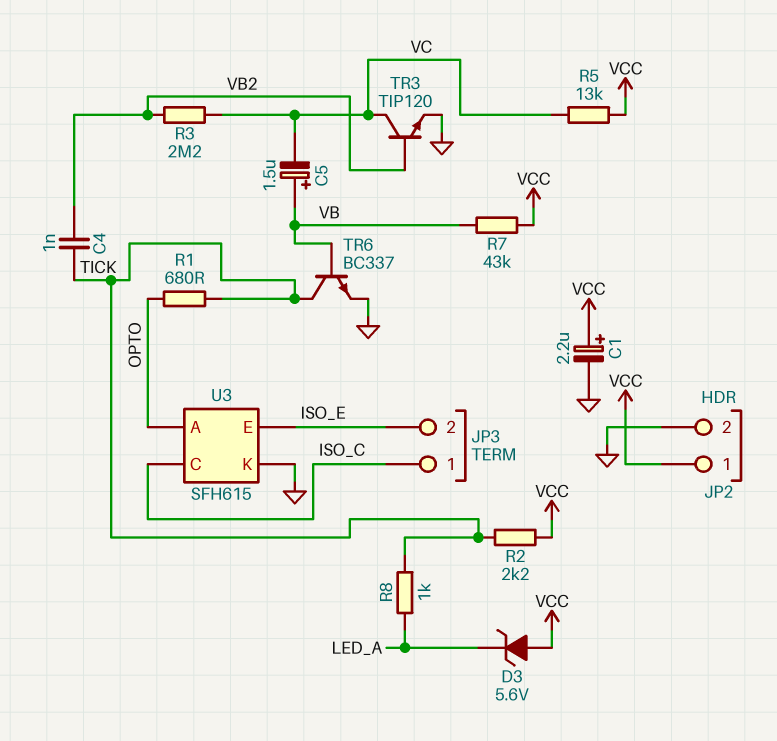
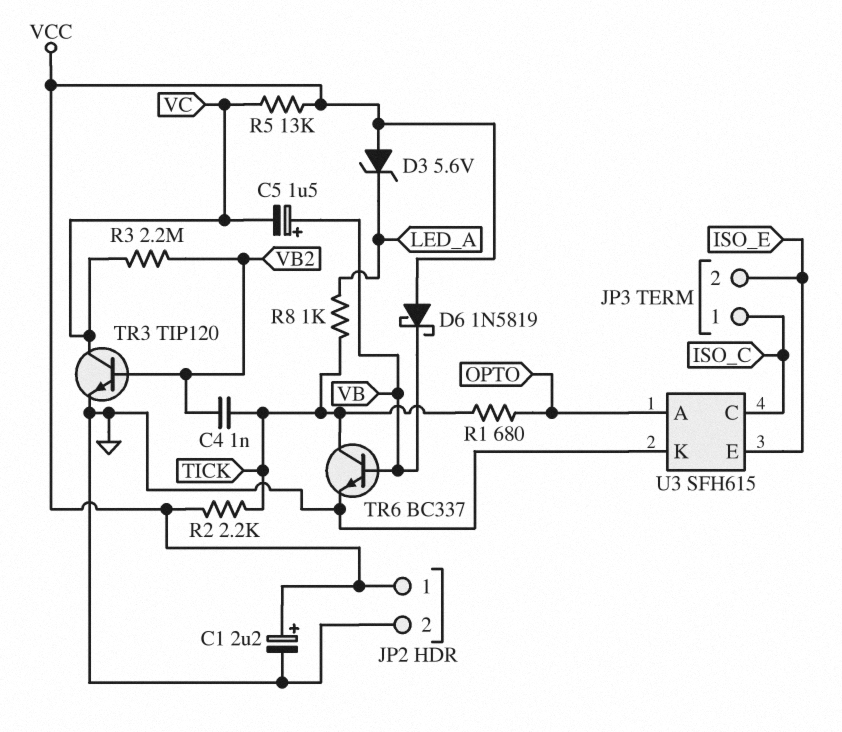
D6: none -> schottky 1N5819 (A VCC, K VB)
R7: 43k (VB, VCC) -> none

